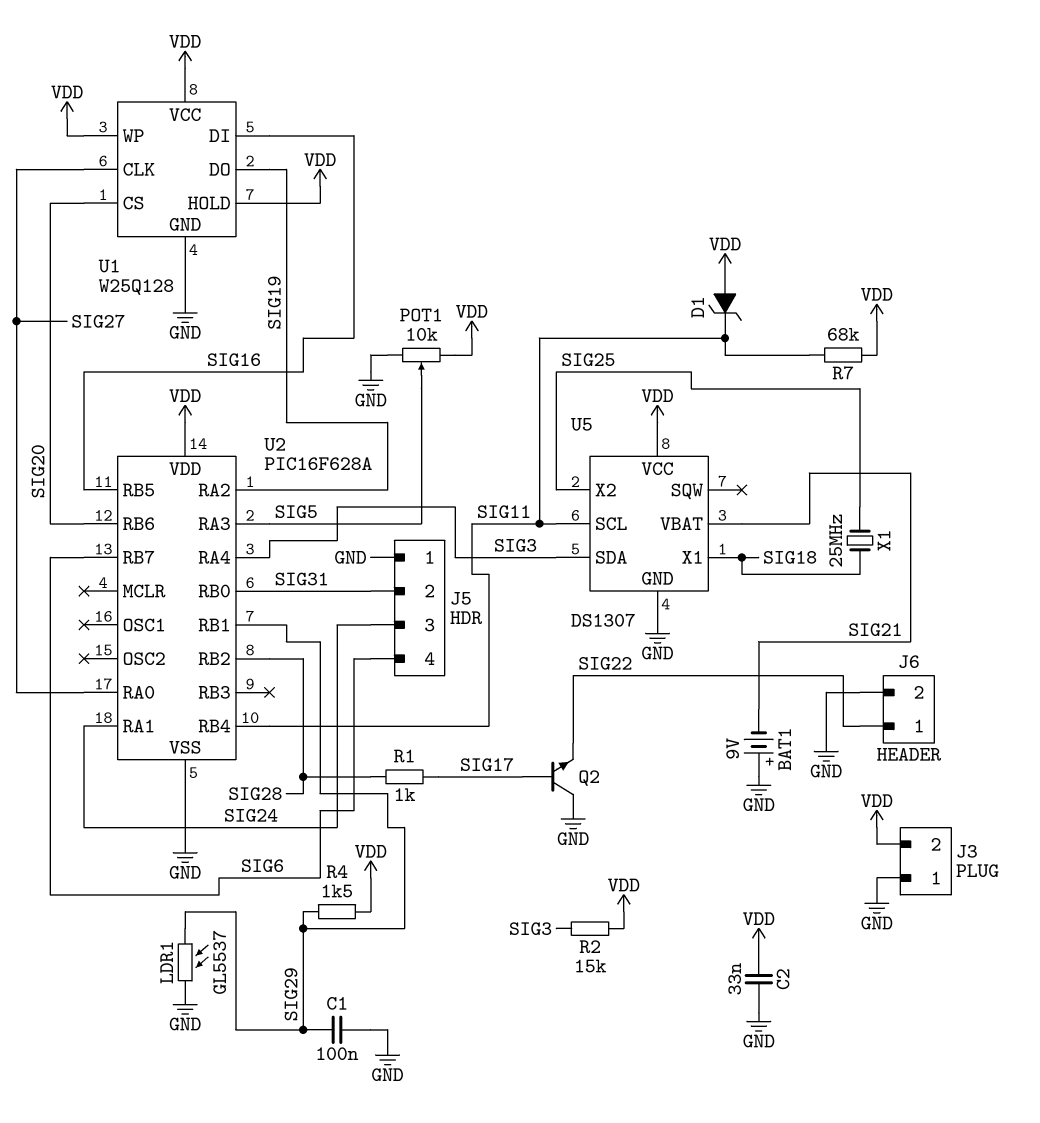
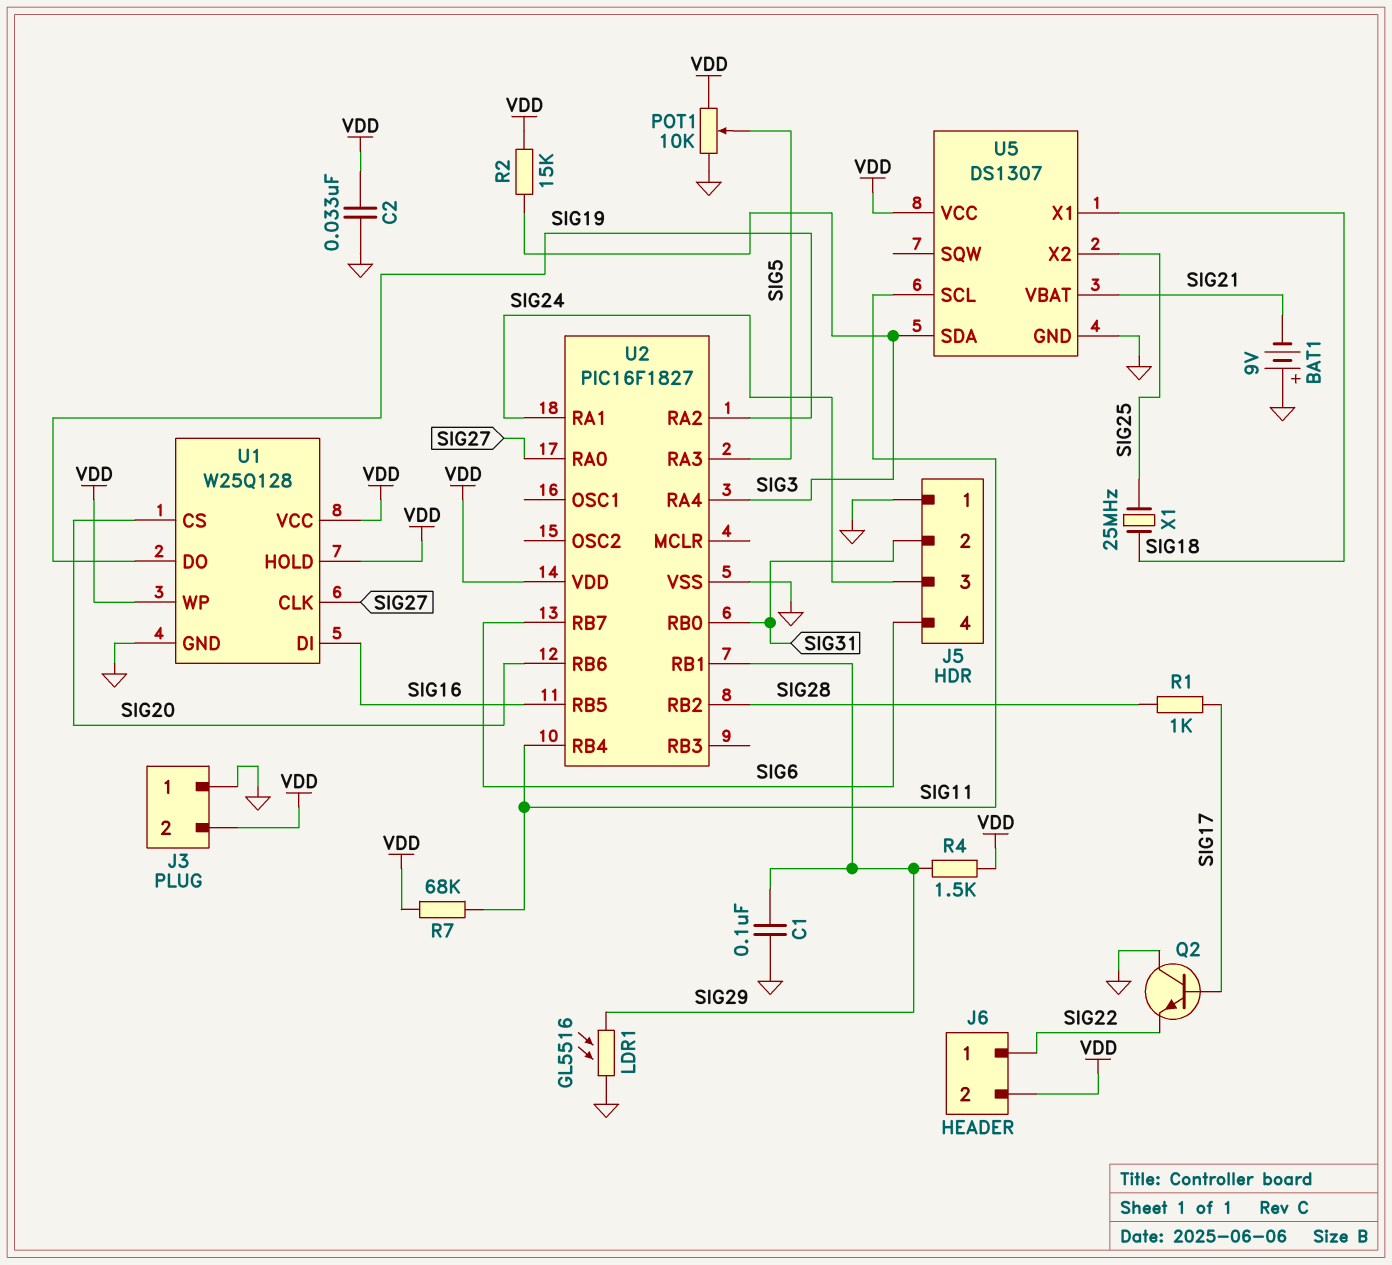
D1: zener (A VDD, K SIG11) -> none
J6 pin 2: GND -> VDD
LDR1: GL5537 (GND, SIG29) -> GL5516 (GND, SIG29)
U2: PIC16F628A -> PIC16F1827

